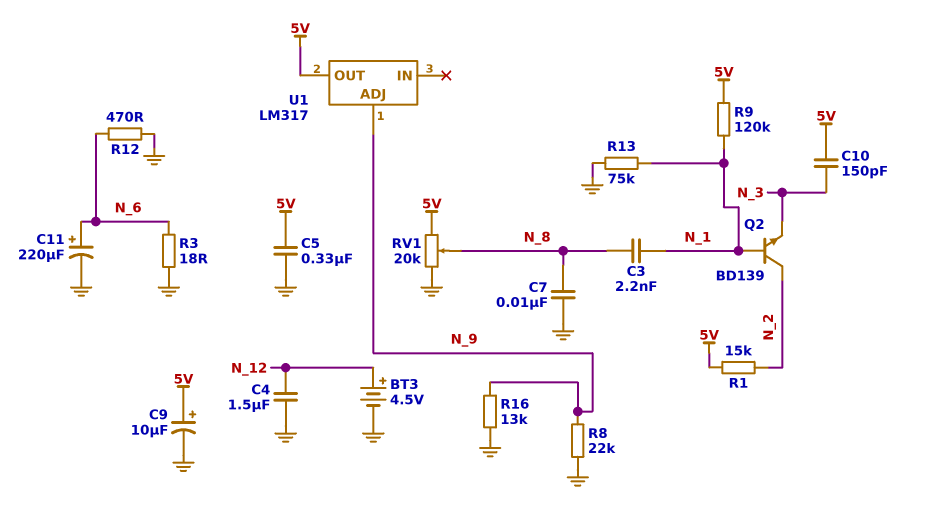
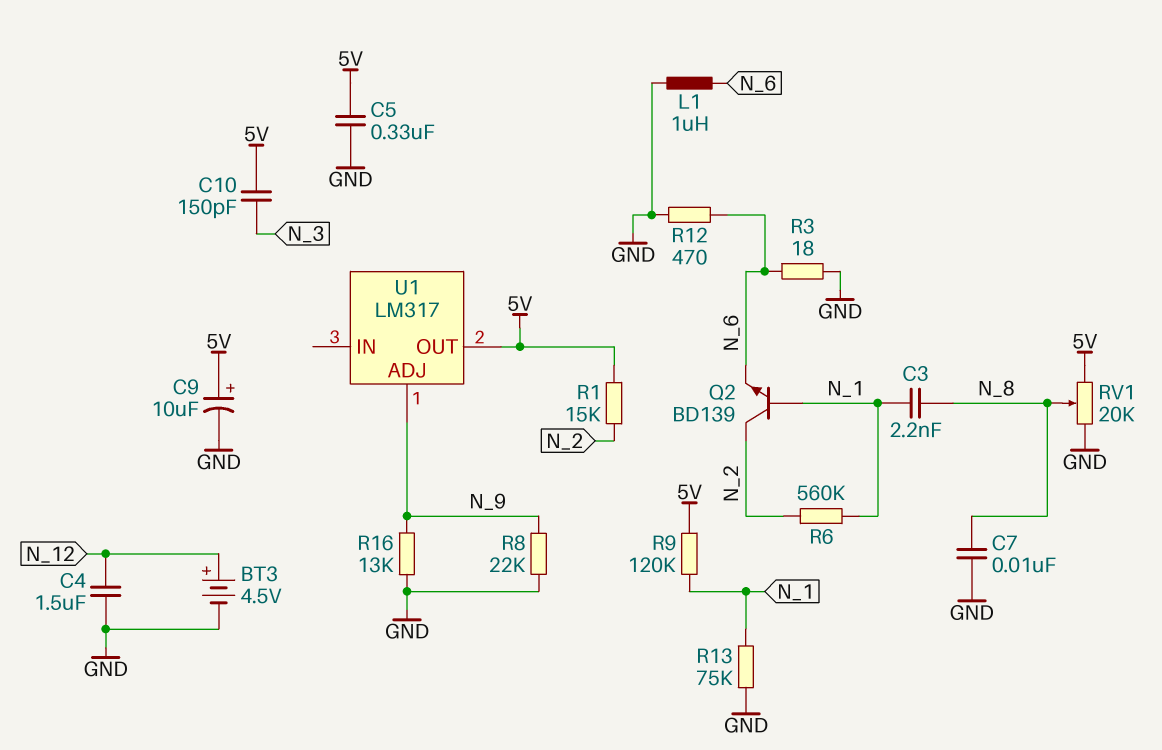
C11: 220uF (plus N_6, minus GND) -> none
L1: none -> 1uH (GND, N_6)
Q2: NPN BD139 (B N_1, C N_2, E N_3) -> NPN BD139 (B N_1, C N_2, E N_6)
R6: none -> 560k (N_1, N_2)

